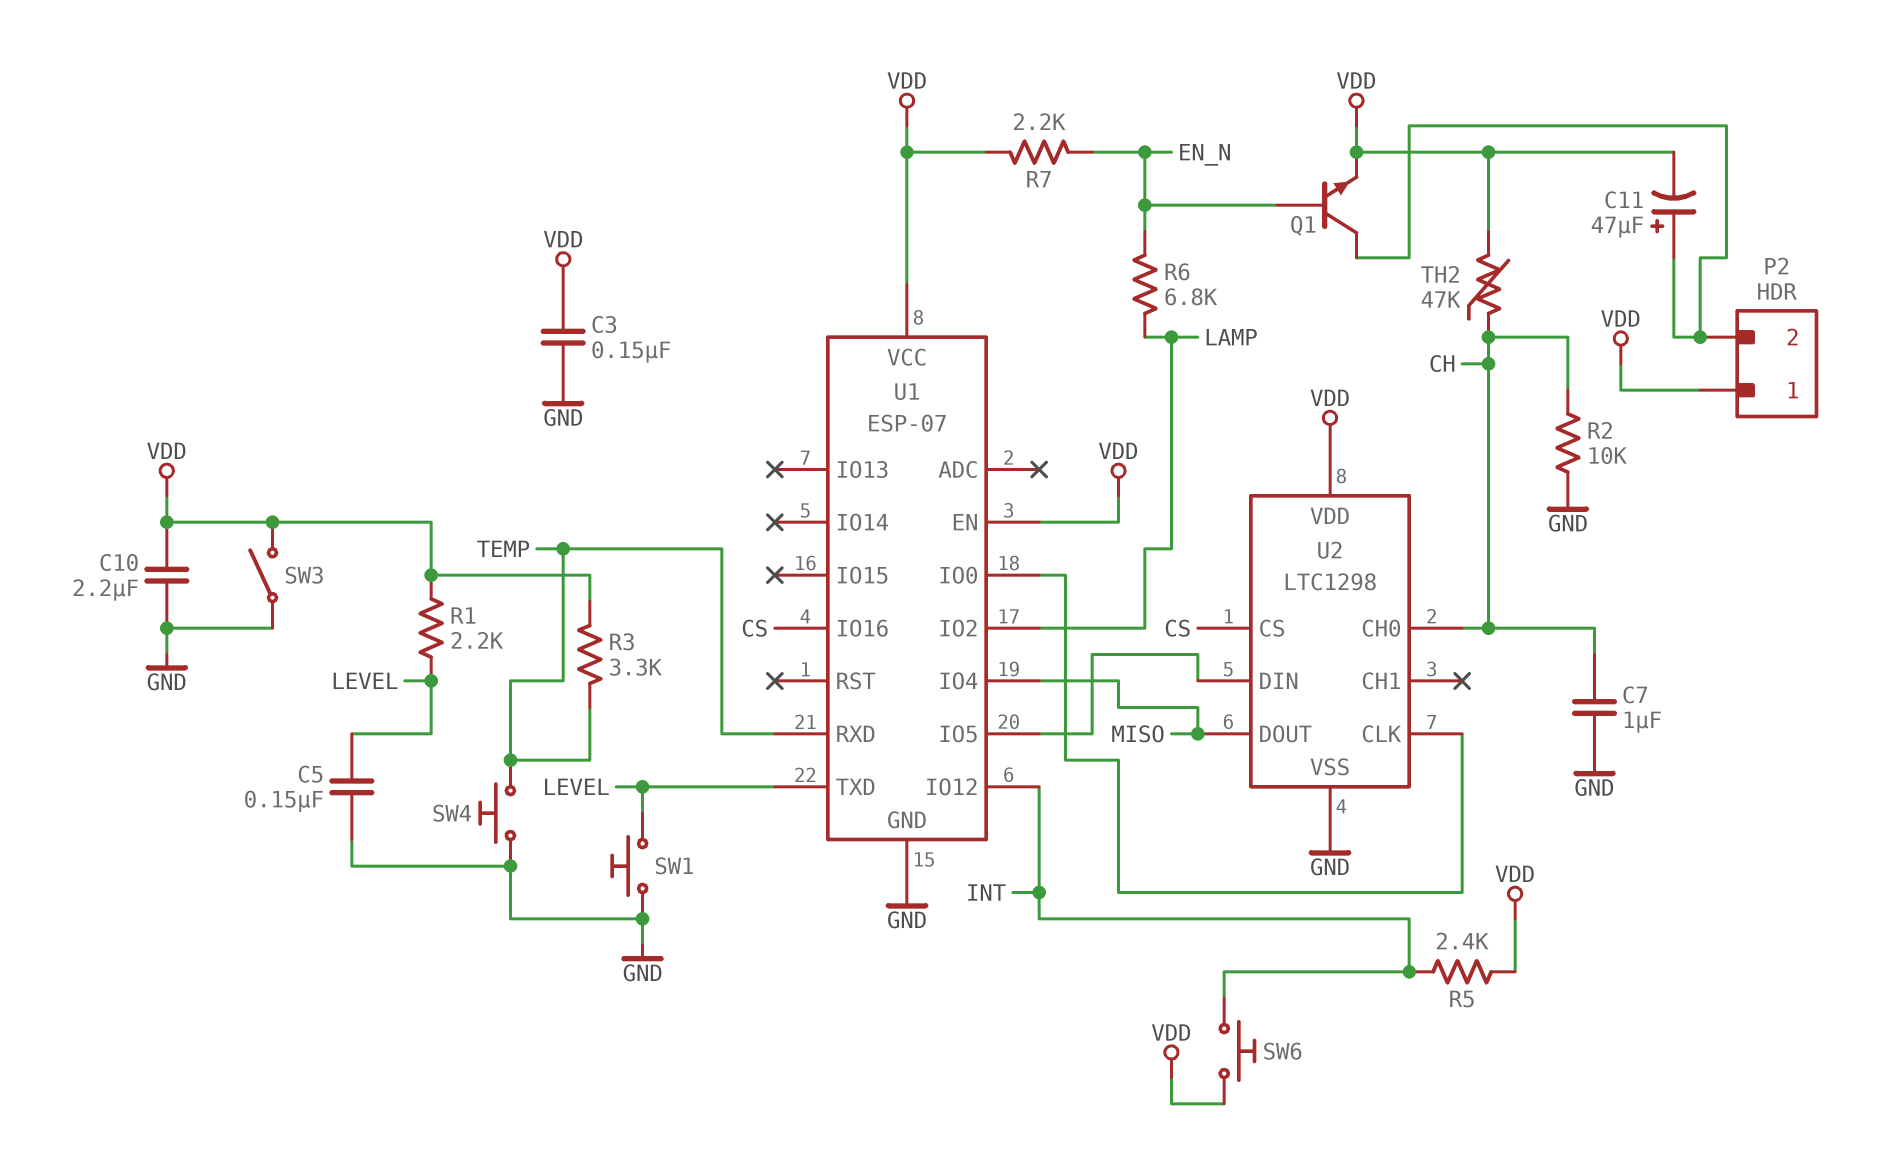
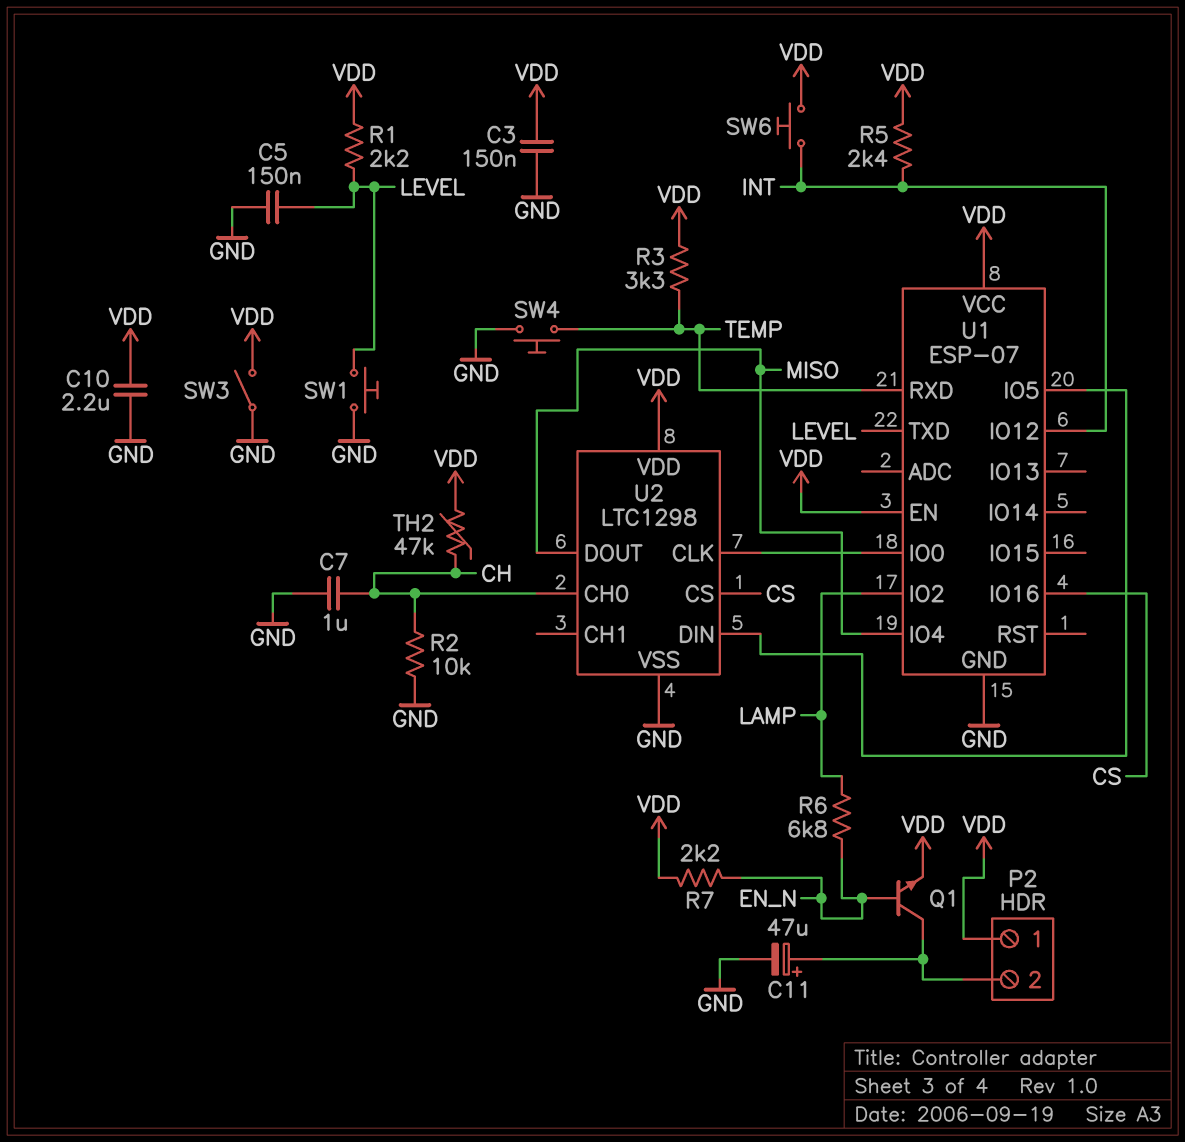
C11: 47uF (plus P2/2, minus VDD) -> 47uF (plus P2/2, minus GND)

